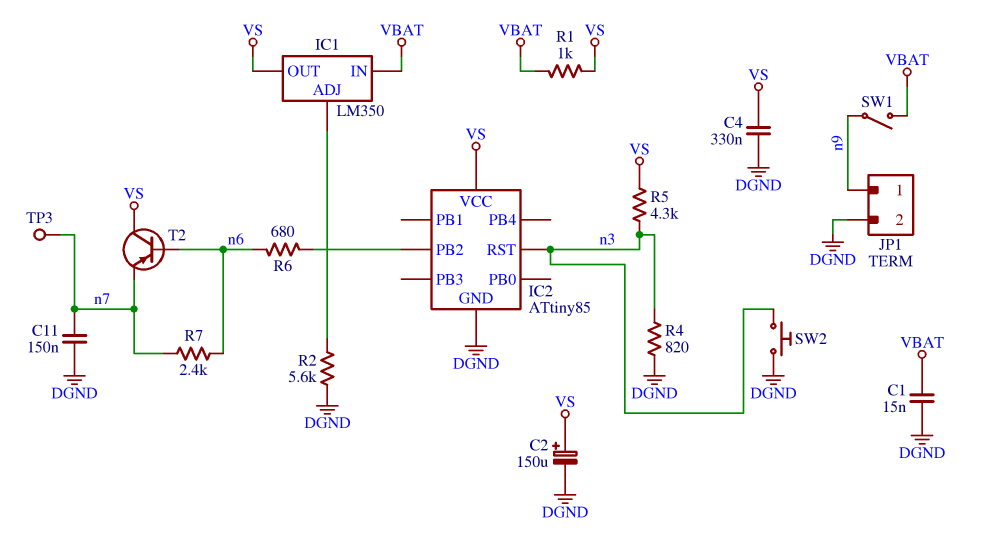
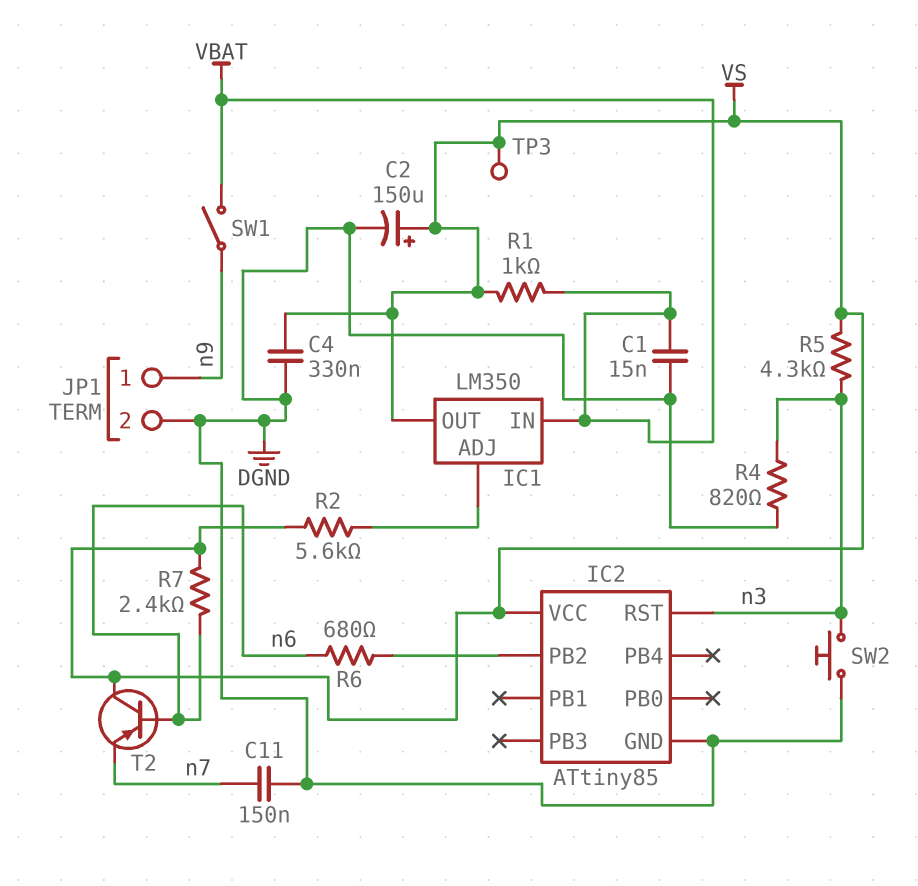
R2: 5.6k (DGND, IC1/ADJ) -> 5.6k (IC1/ADJ, VS)
R7: 2.4k (n6, n7) -> 2.4k (VS, n6)
TP3: test point (n7) -> test point (VS)

